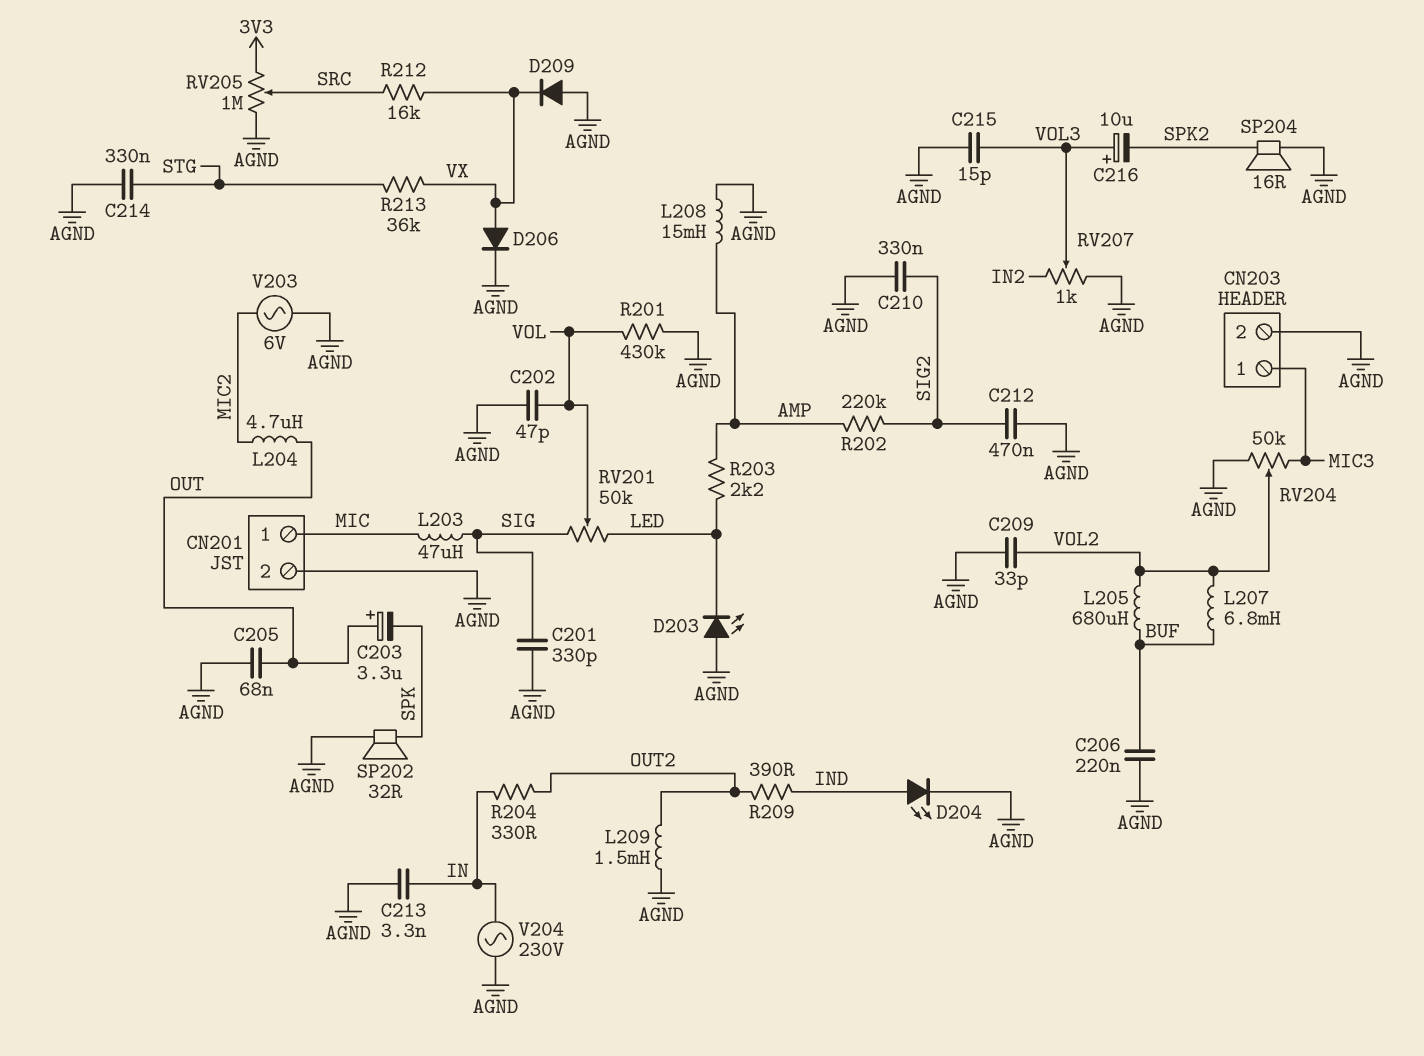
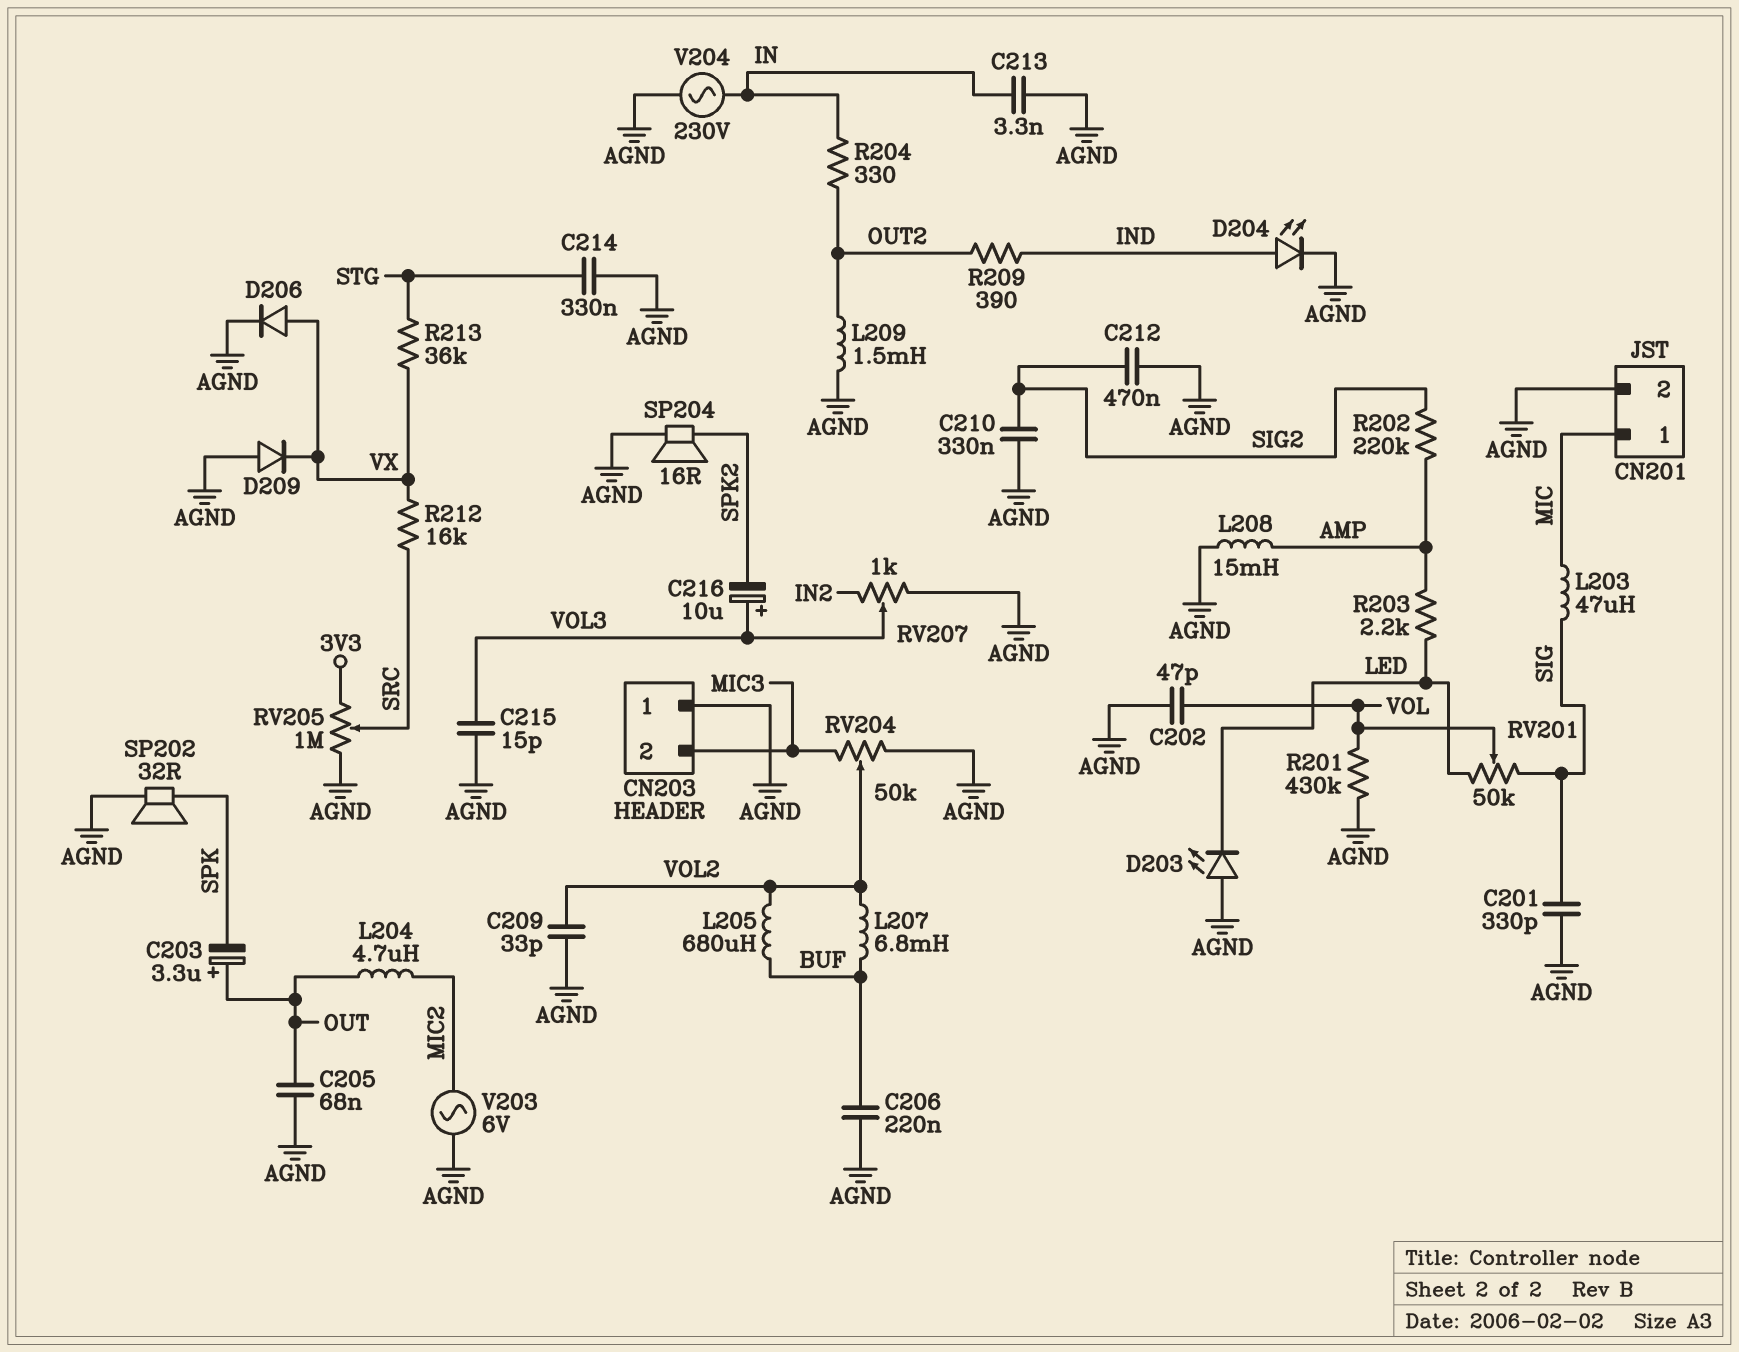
CN203 pin 1: MIC3 -> AGND
CN203 pin 2: AGND -> MIC3

